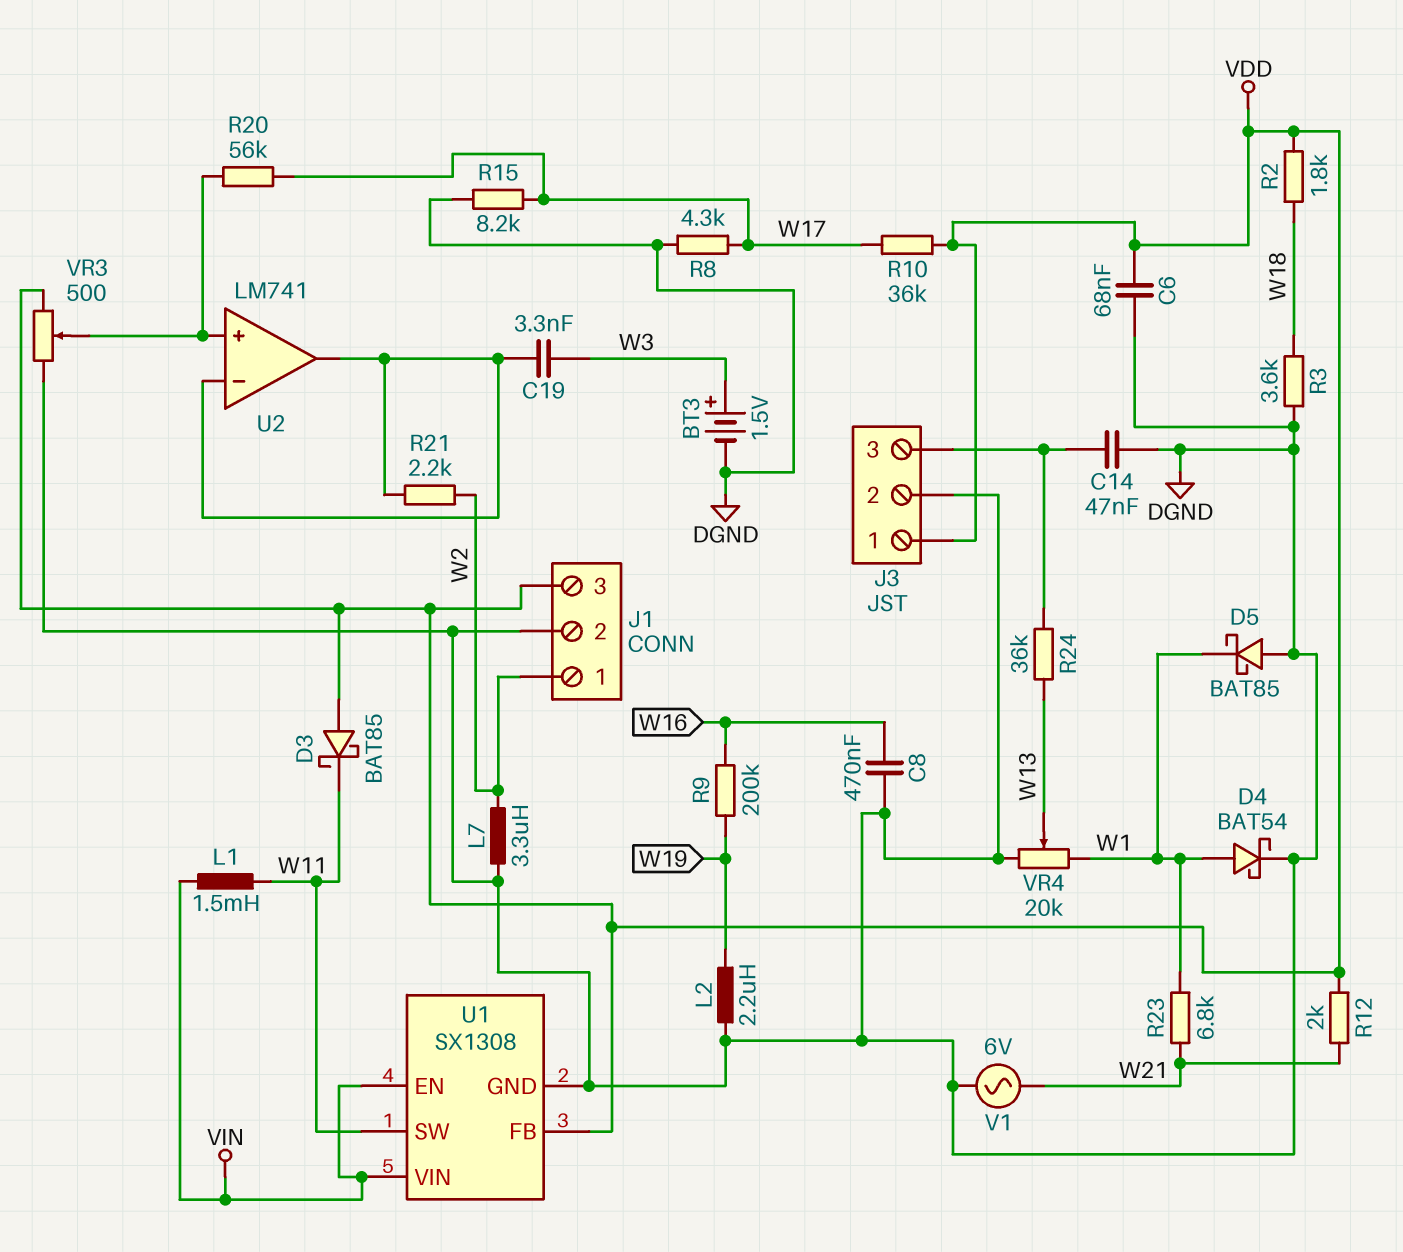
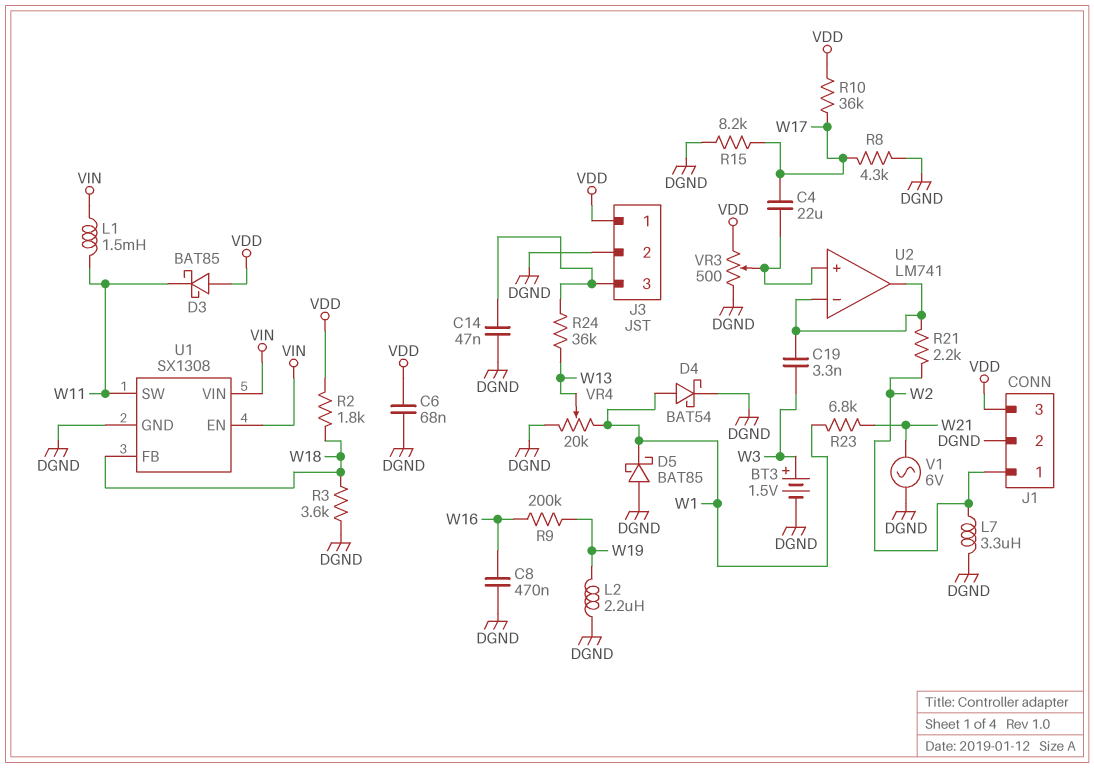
C4: none -> 22uF (U2/in+, W17)
R12: 2k (VDD, W21) -> none
R20: 56k (U2/in+, W17) -> none
U1 pin FB: VDD -> W18

